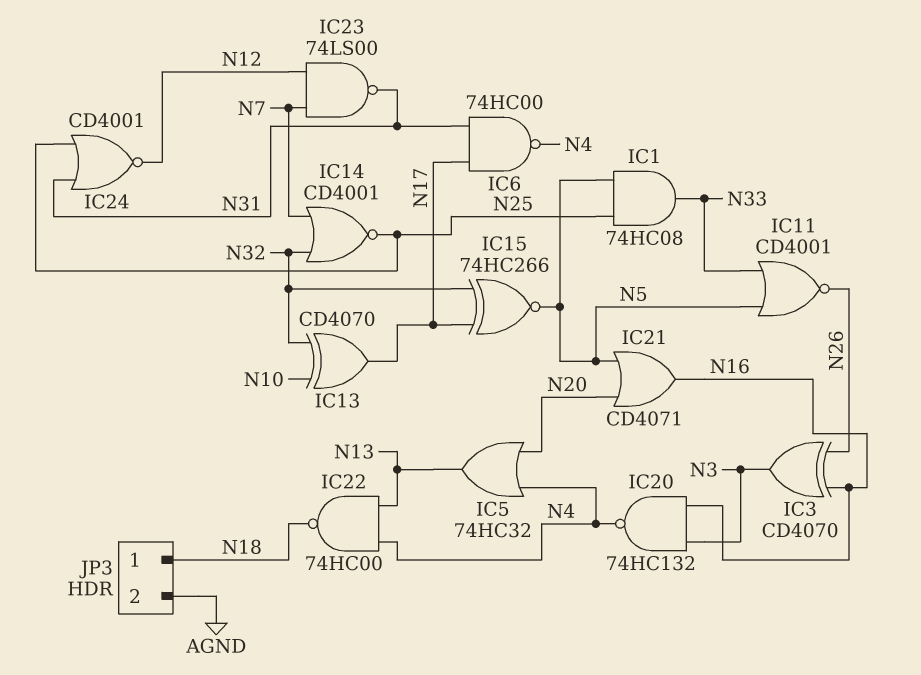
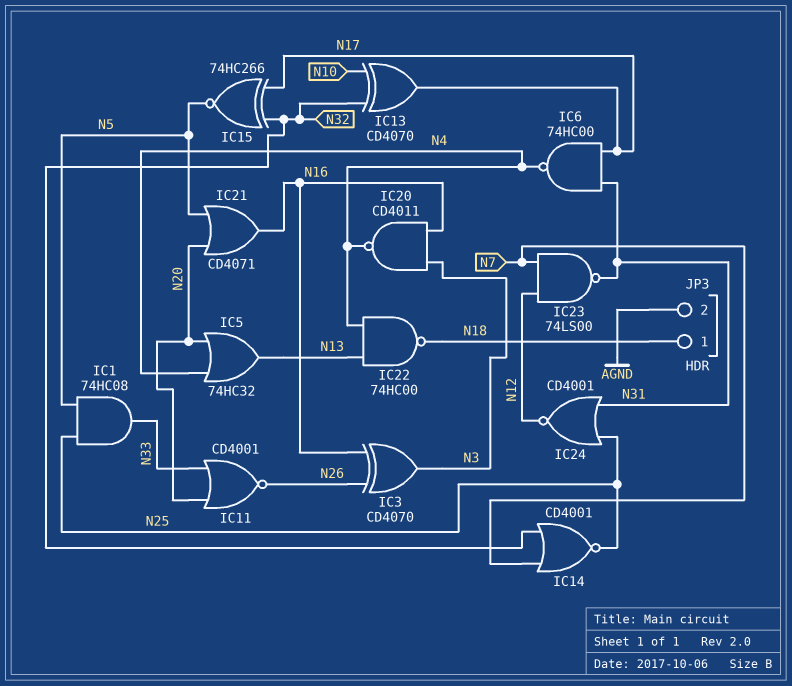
IC11: NOR CD4001 (in N5, in N33, out N26) -> NOR CD4001 (in N20, in N33, out N26)
IC20: NAND 74HC132 (in N3, in N16, out N4) -> NAND CD4011 (in N3, in N16, out N4)

